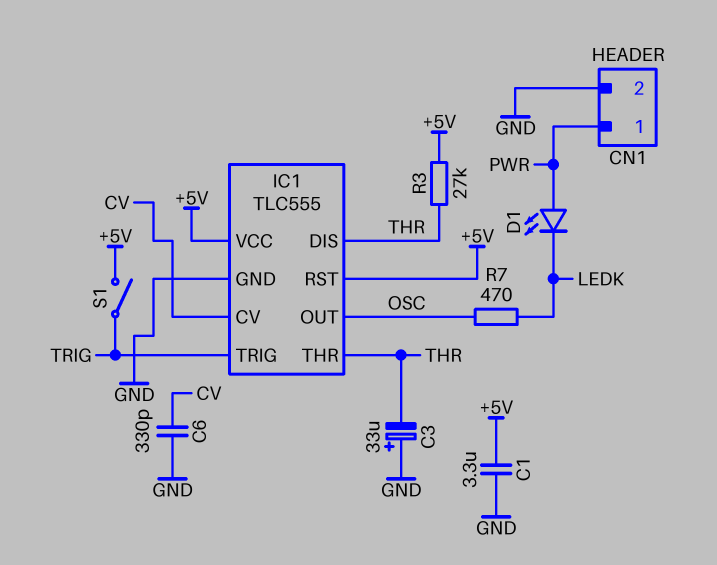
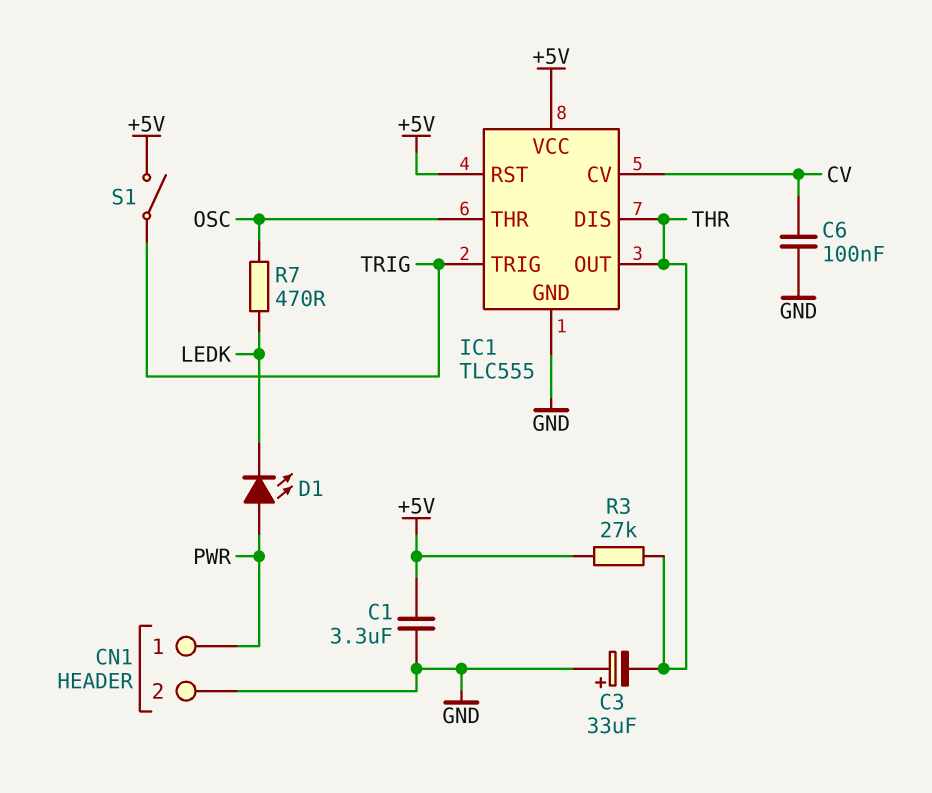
C6: 330pF (CV, GND) -> 100nF (CV, GND)
IC1 pin OUT: OSC -> THR
IC1 pin THR: THR -> OSC

